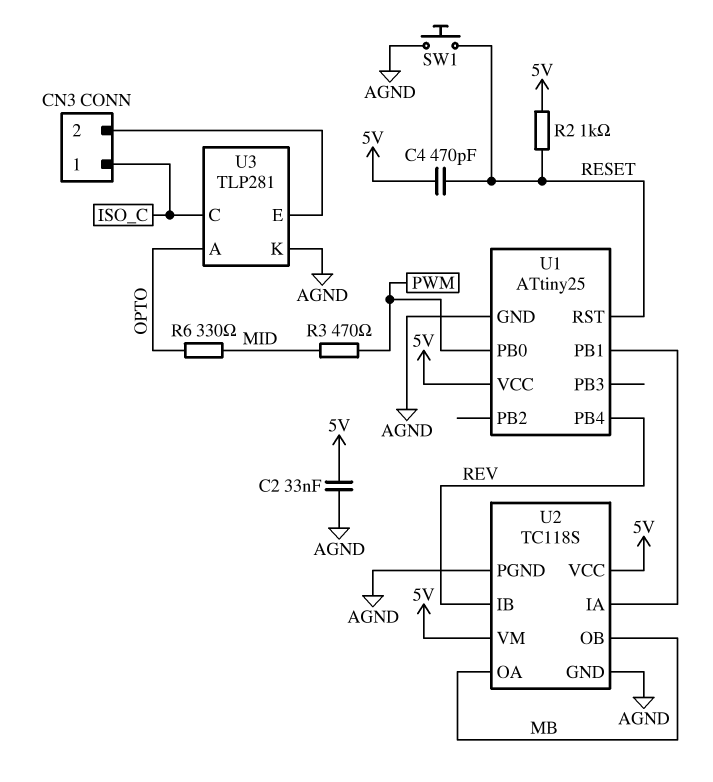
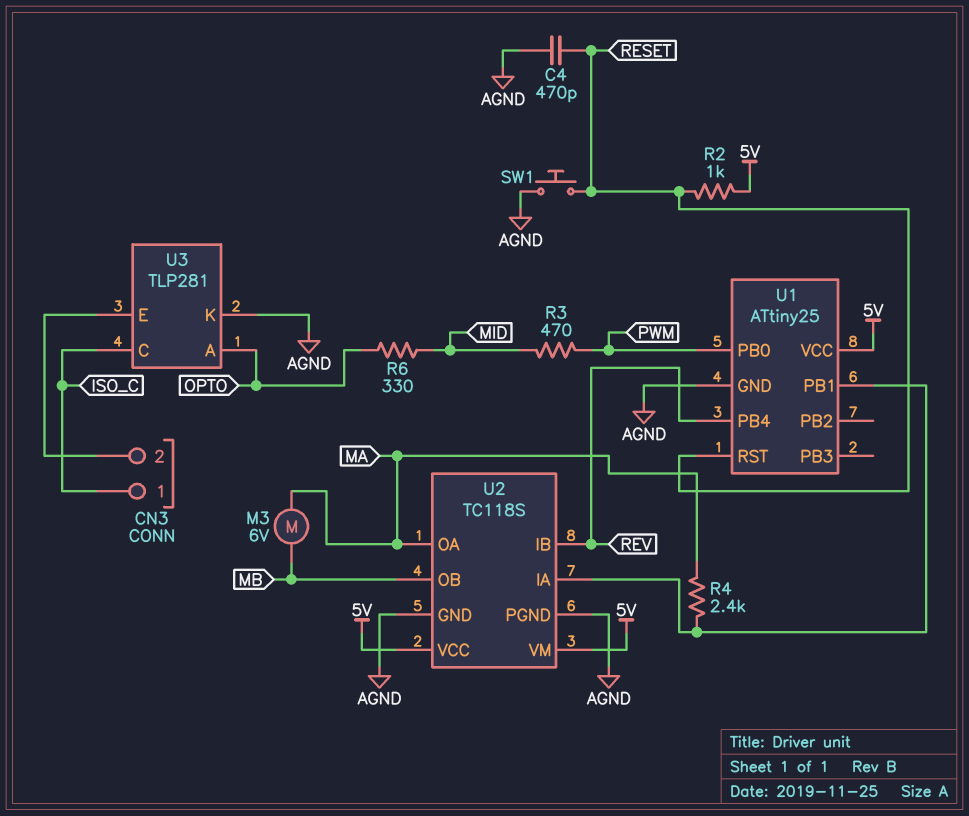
C2: 33nF (5V, AGND) -> none
C4: 470pF (5V, RESET) -> 470pF (AGND, RESET)
M3: none -> motor 6V (MA, MB)
R4: none -> 2.4k (MA, U1/PB1)
U2 pin OA: MB -> MA

